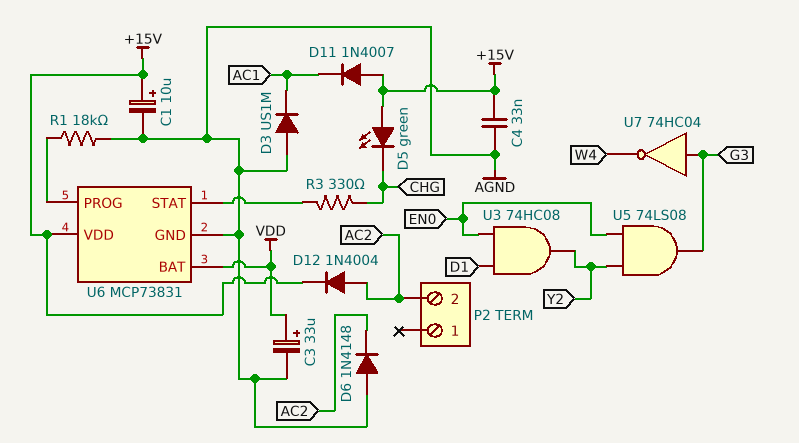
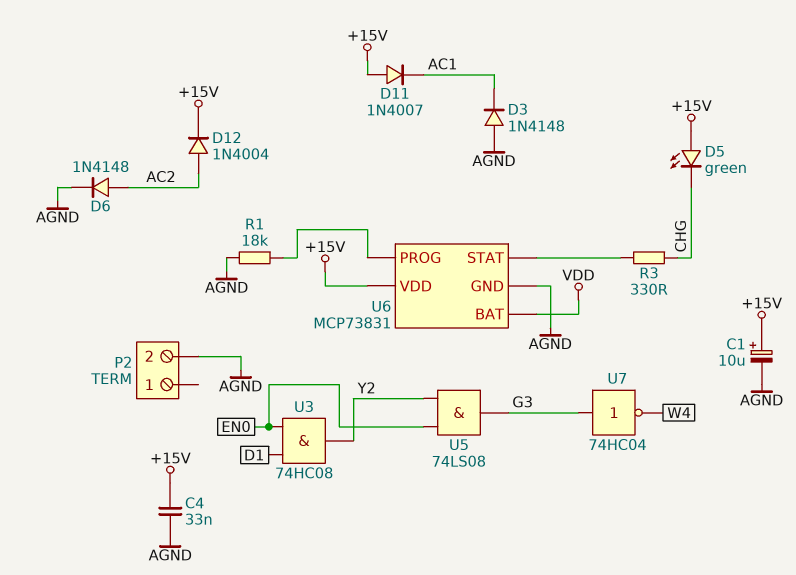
C3: 33uF (plus VDD, minus AGND) -> none
D3: diode US1M (A AGND, K AC1) -> diode 1N4148 (A AGND, K AC1)
D6: diode 1N4148 (A AGND, K AC2) -> diode 1N4148 (A AC2, K AGND)
P2 pin 2: AC2 -> AGND

